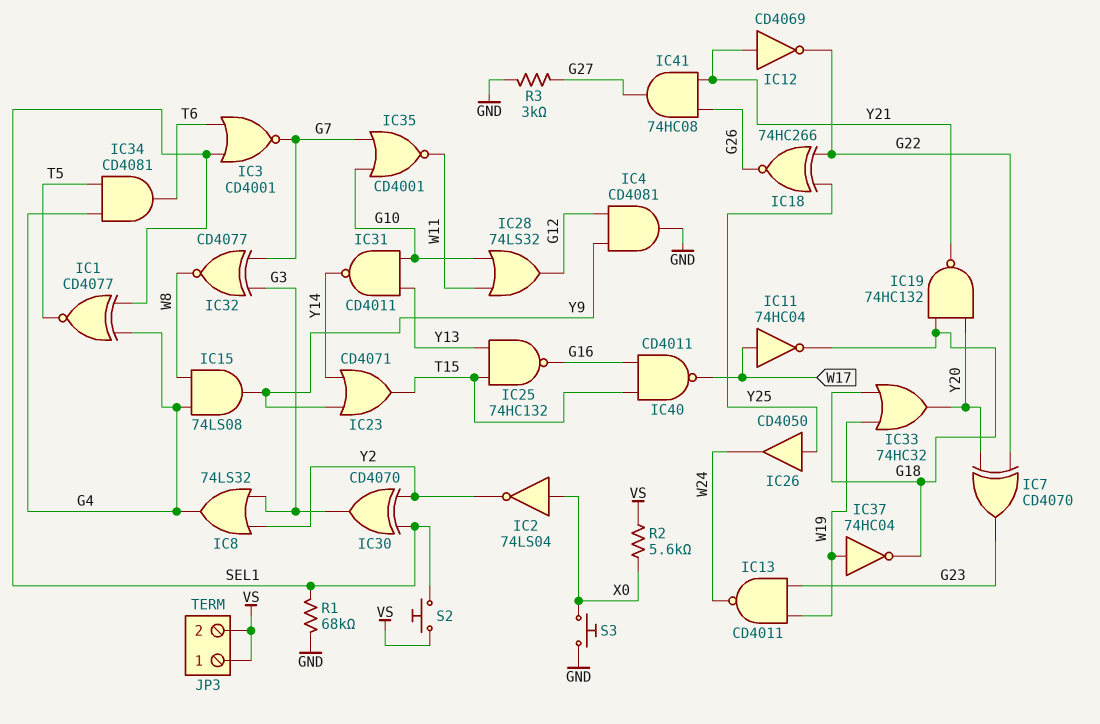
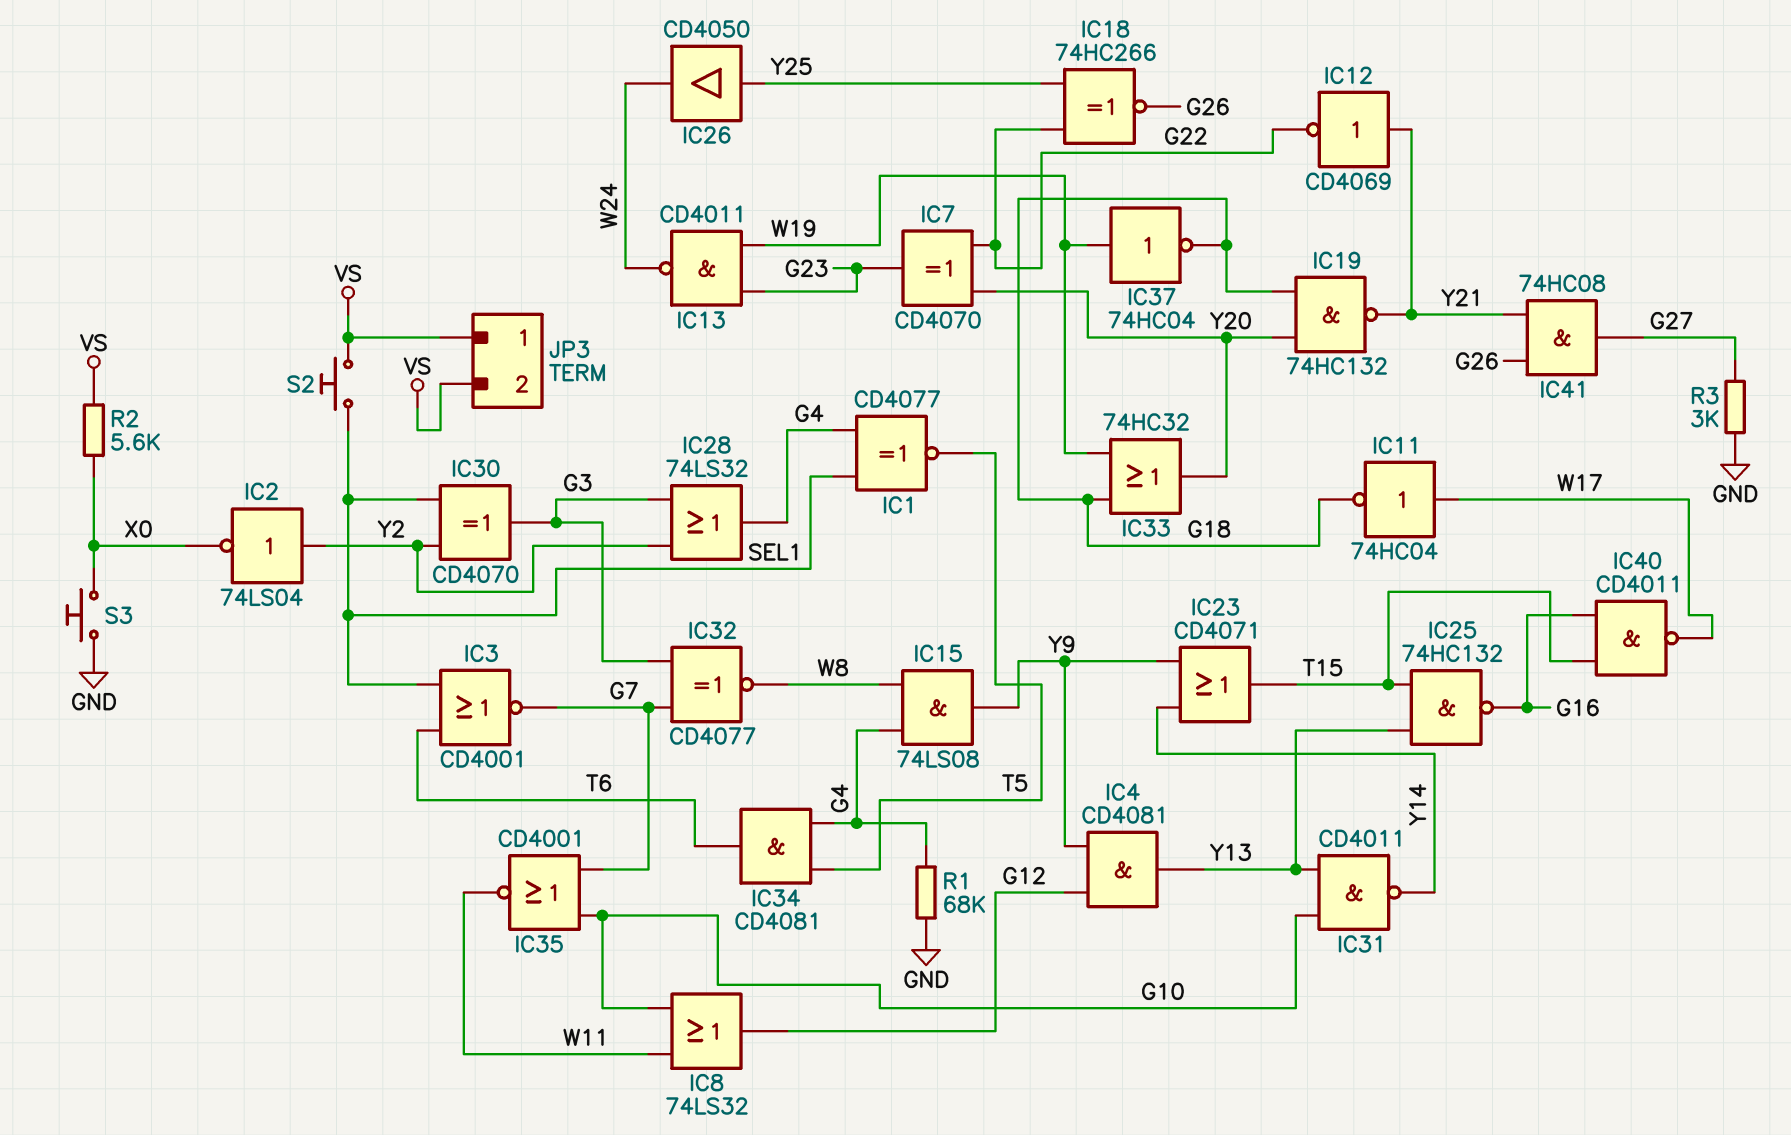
IC2: NOT 74LS04 (in X0, out Y2) -> NOT 74LS04 (in Y2, out X0)
IC4: AND CD4081 (in G12, in Y9, out GND) -> AND CD4081 (in G12, in Y9, out Y13)
IC8: OR 74LS32 (in G3, in Y2, out G4) -> OR 74LS32 (in G10, in W11, out G12)
IC28: OR 74LS32 (in G10, in W11, out G12) -> OR 74LS32 (in G3, in Y2, out G4)
R1: 68k (GND, SEL1) -> 68k (G4, GND)

